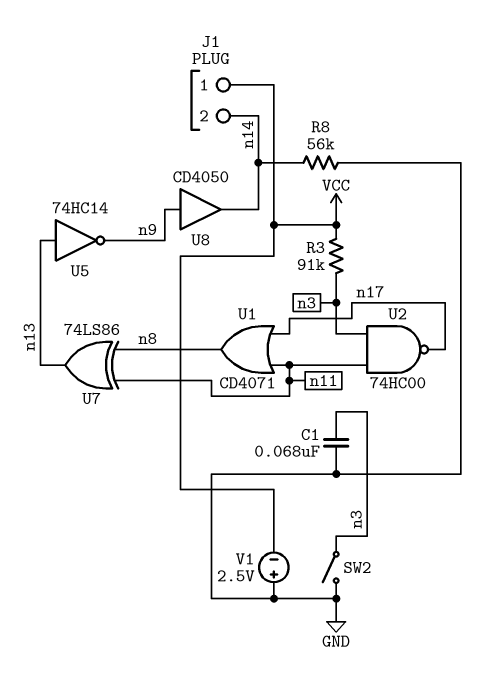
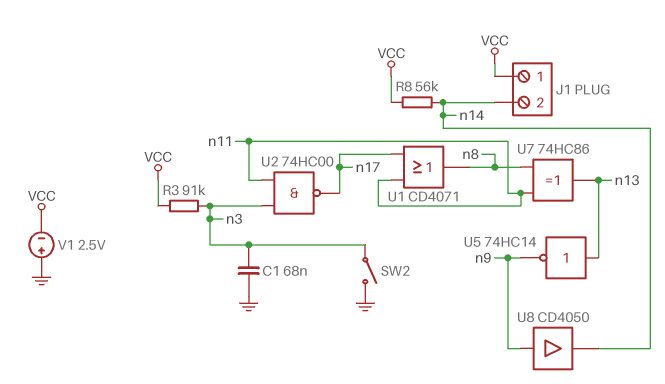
R8: 56k (GND, n14) -> 56k (VCC, n14)
U7: XOR 74LS86 (in n8, in n11, out n13) -> XOR 74HC86 (in n8, in n11, out n13)

